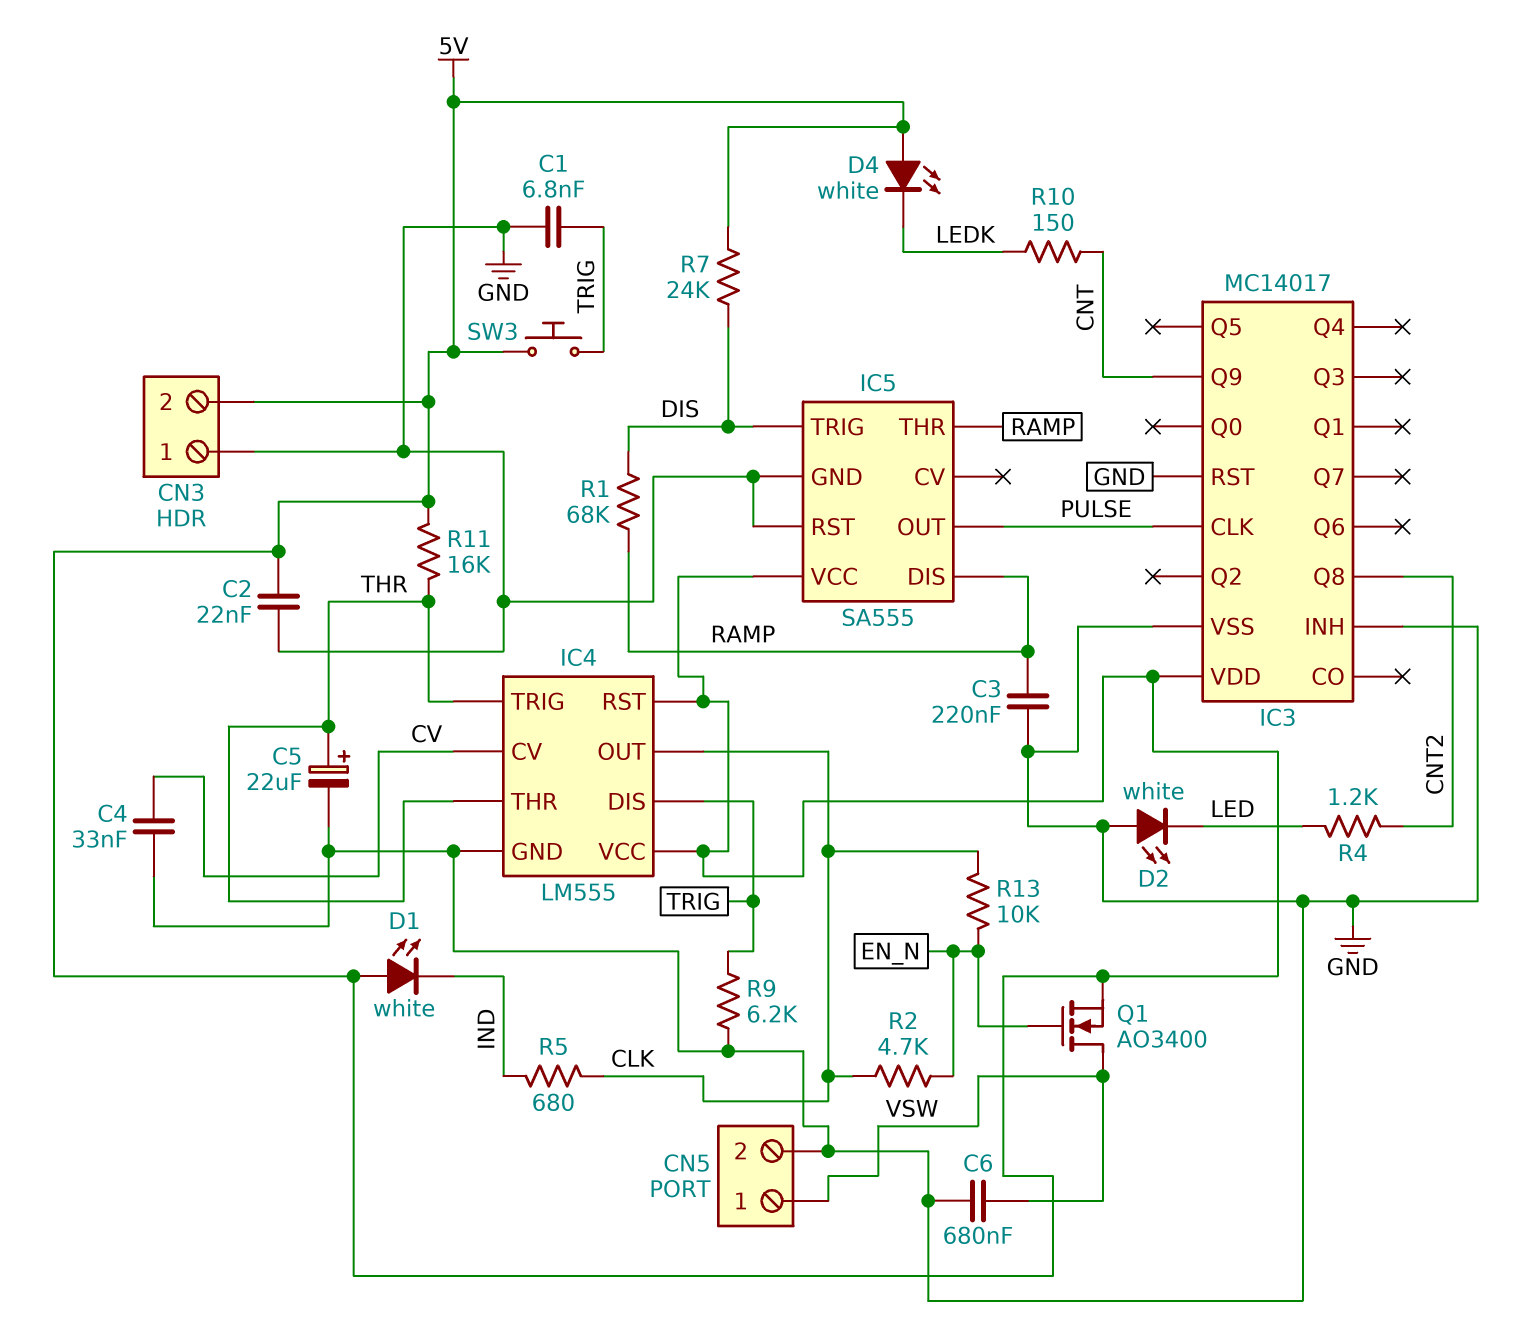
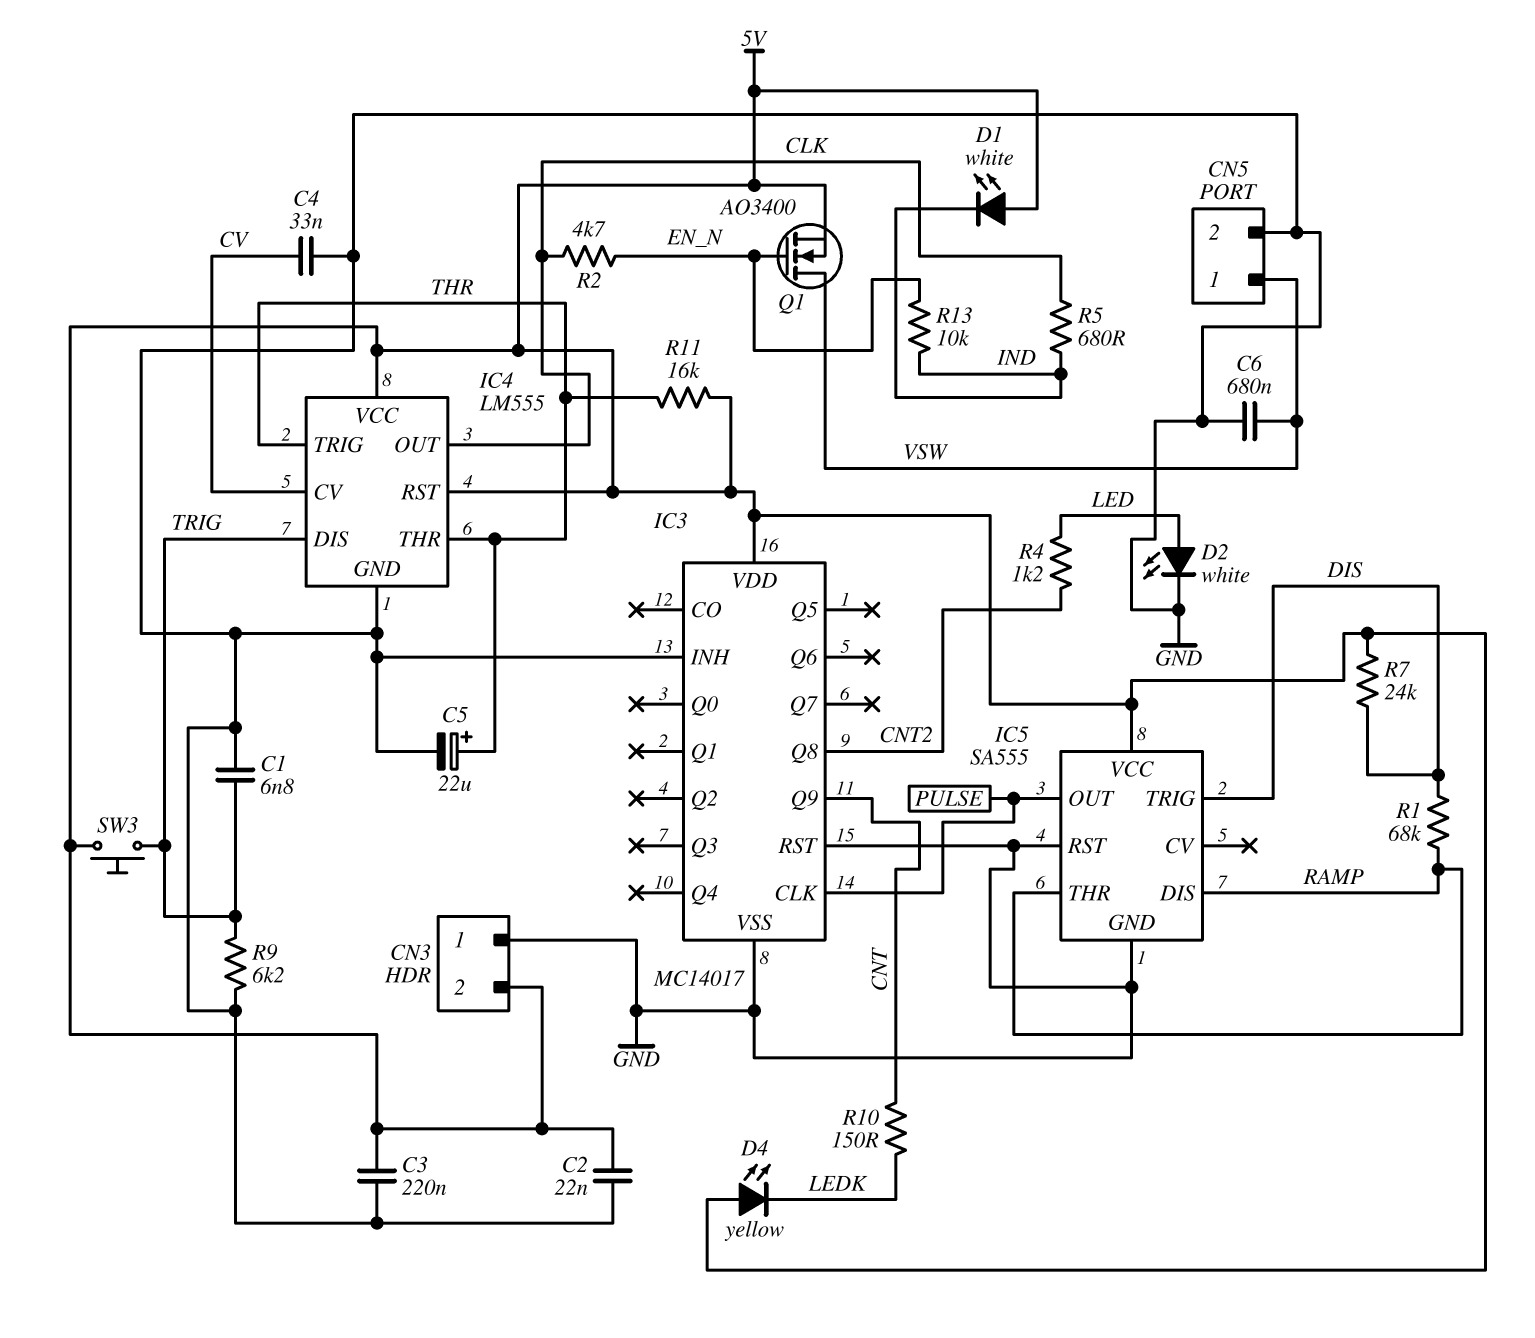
C3: 220nF (GND, RAMP) -> 220nF (5V, GND)
D2: LED white (A GND, K LED) -> LED white (A LED, K GND)
D4: LED white (A 5V, K LEDK) -> LED yellow (A 5V, K LEDK)
R13: 10k (CLK, EN_N) -> 10k (EN_N, IND)

